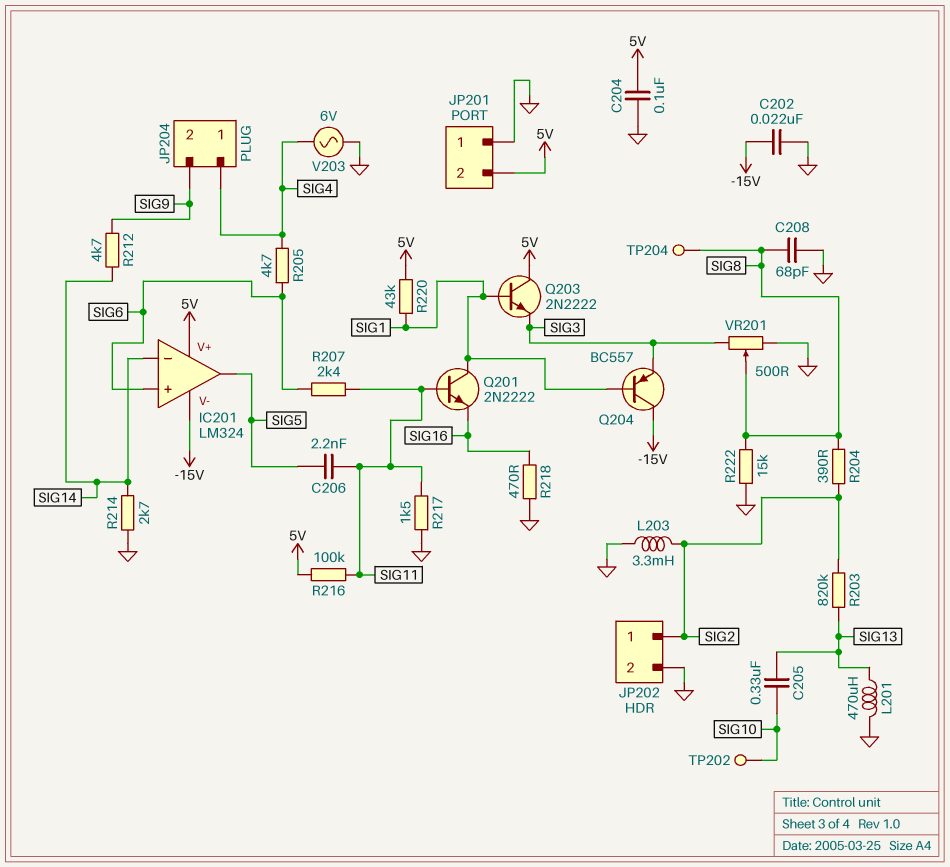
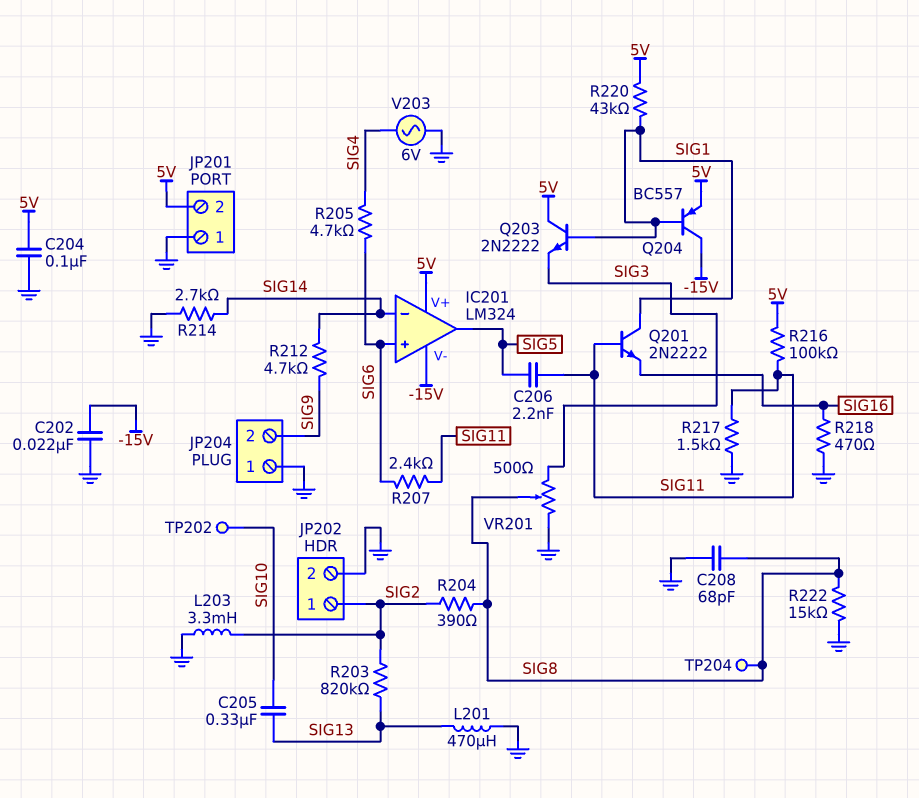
JP204 pin 1: SIG4 -> GND
Q204: PNP BC557 (B SIG1, C -15V, E SIG3) -> PNP BC557 (B SIG1, C -15V, E 5V)

